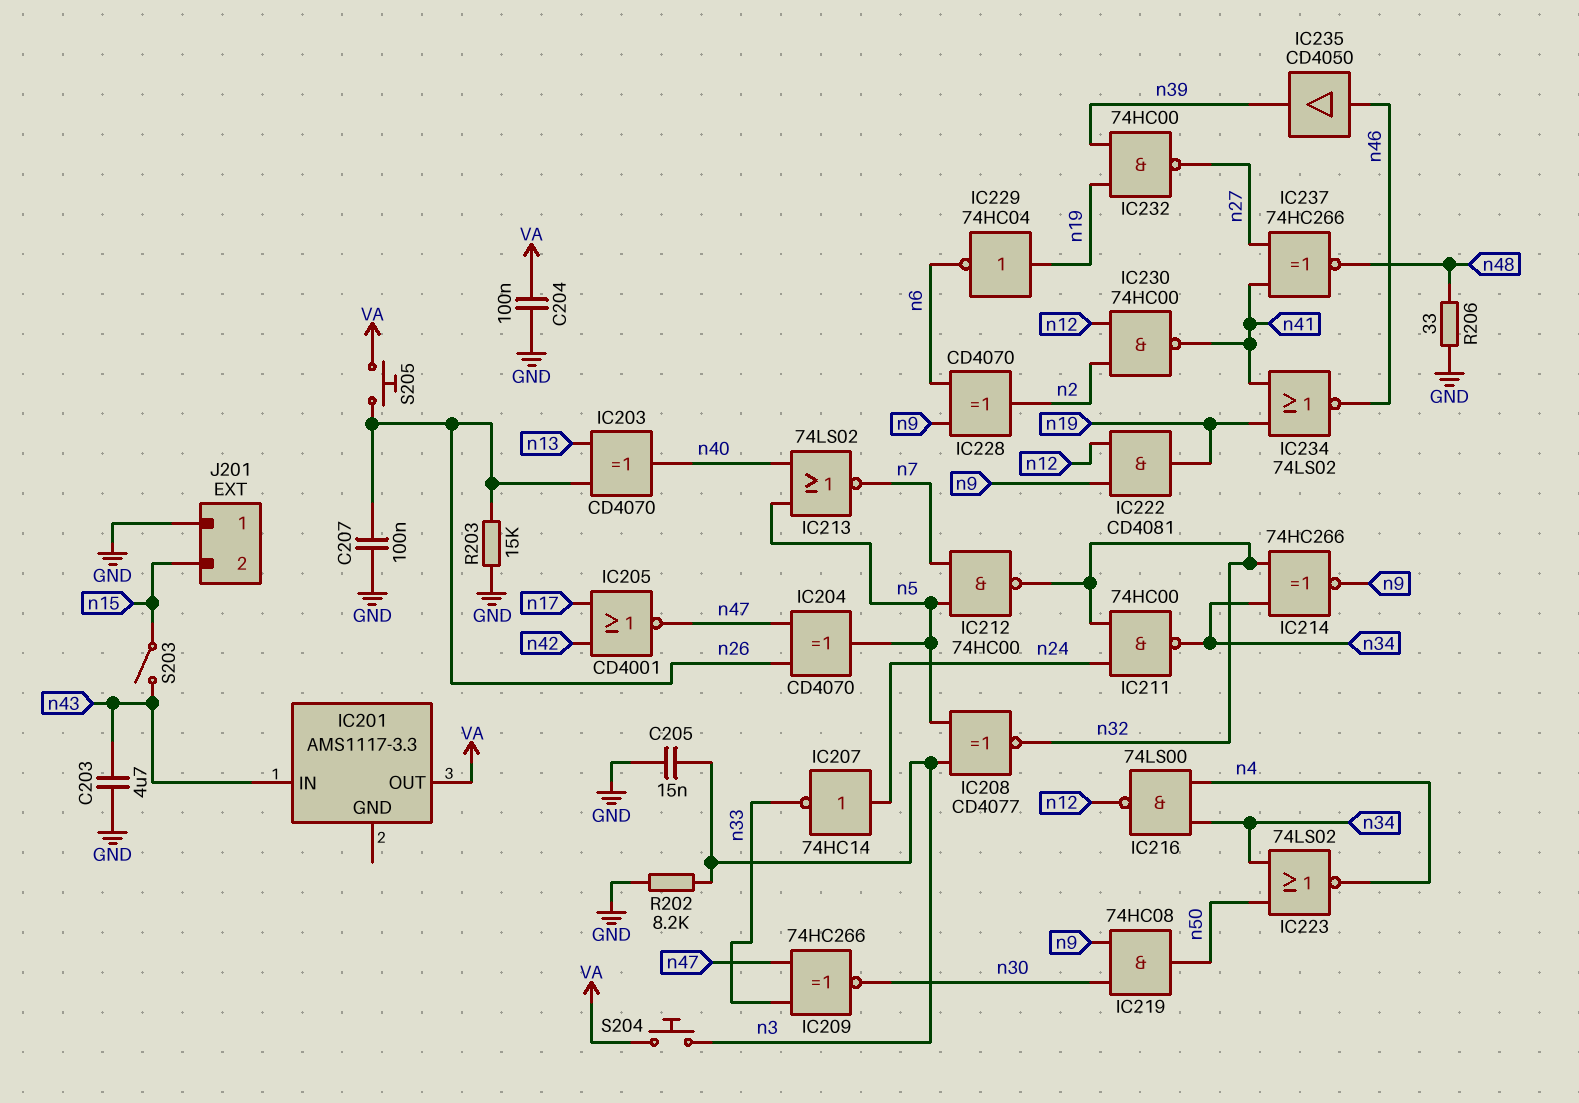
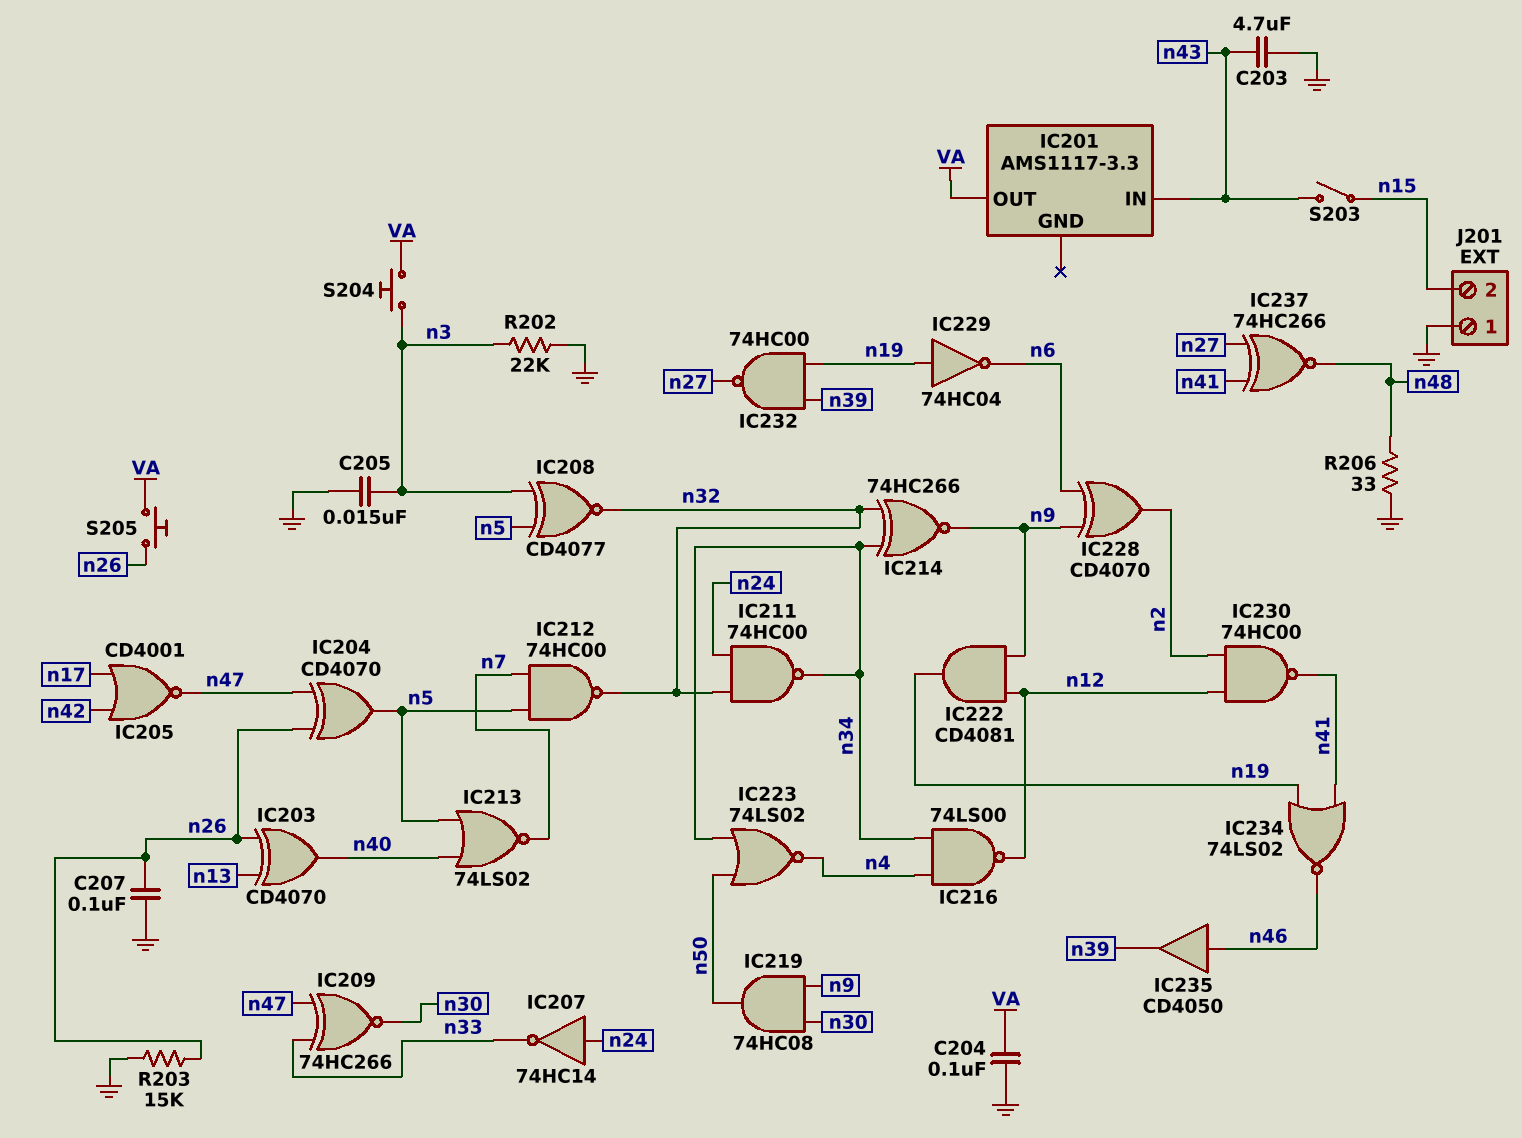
R202: 8.2k (GND, n3) -> 22k (GND, n3)

